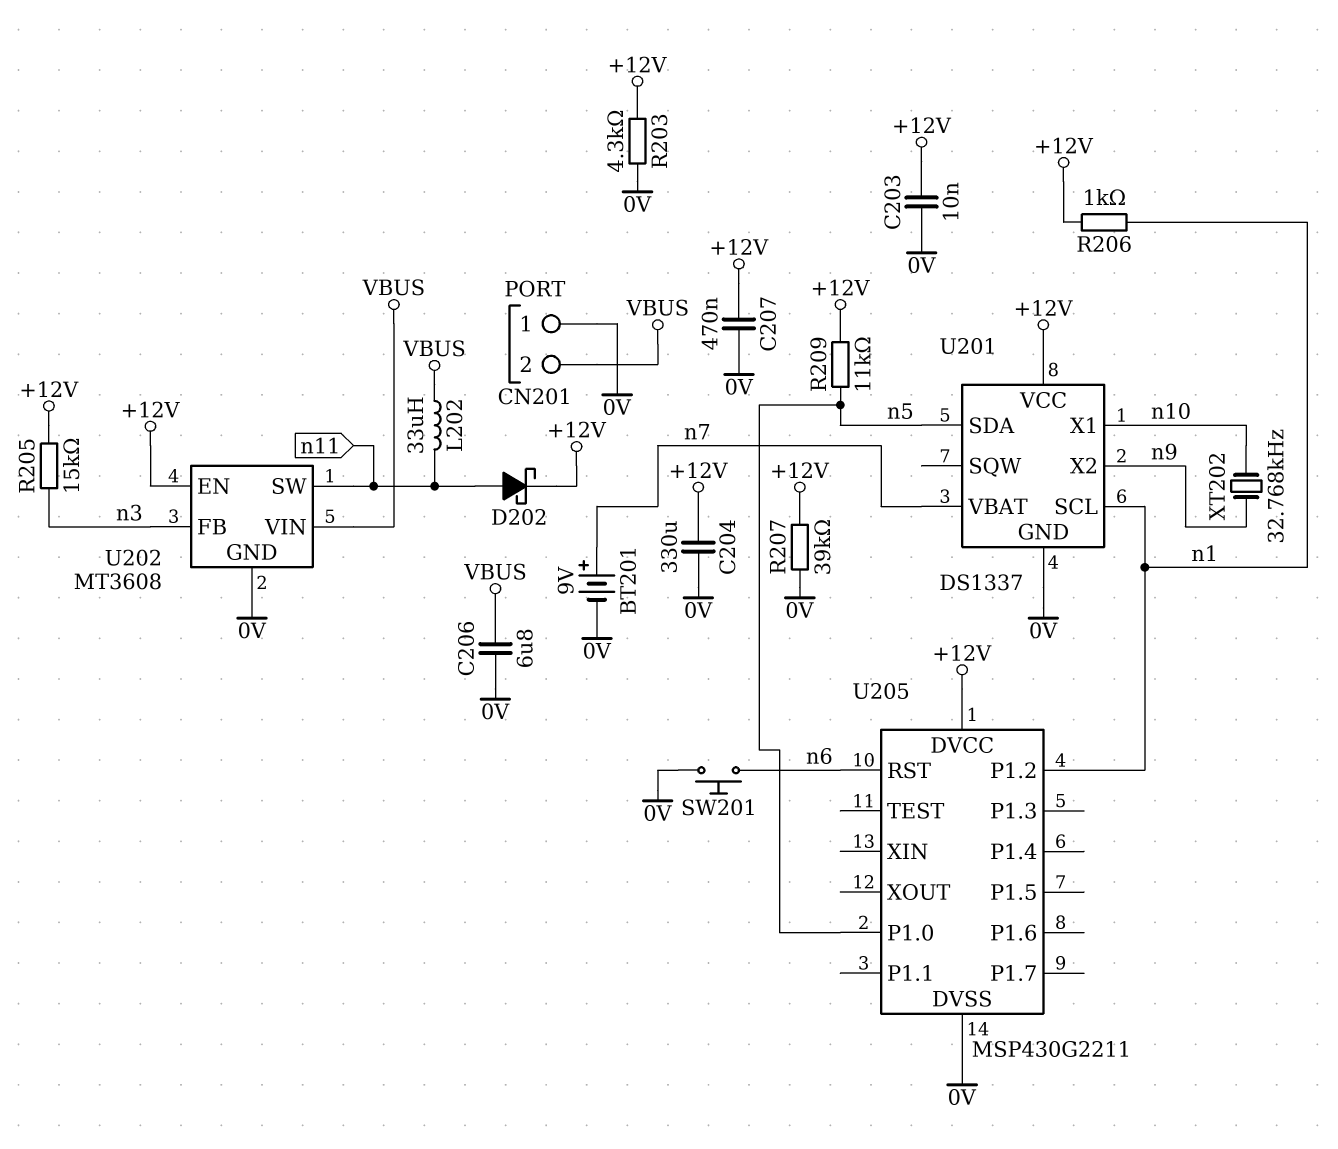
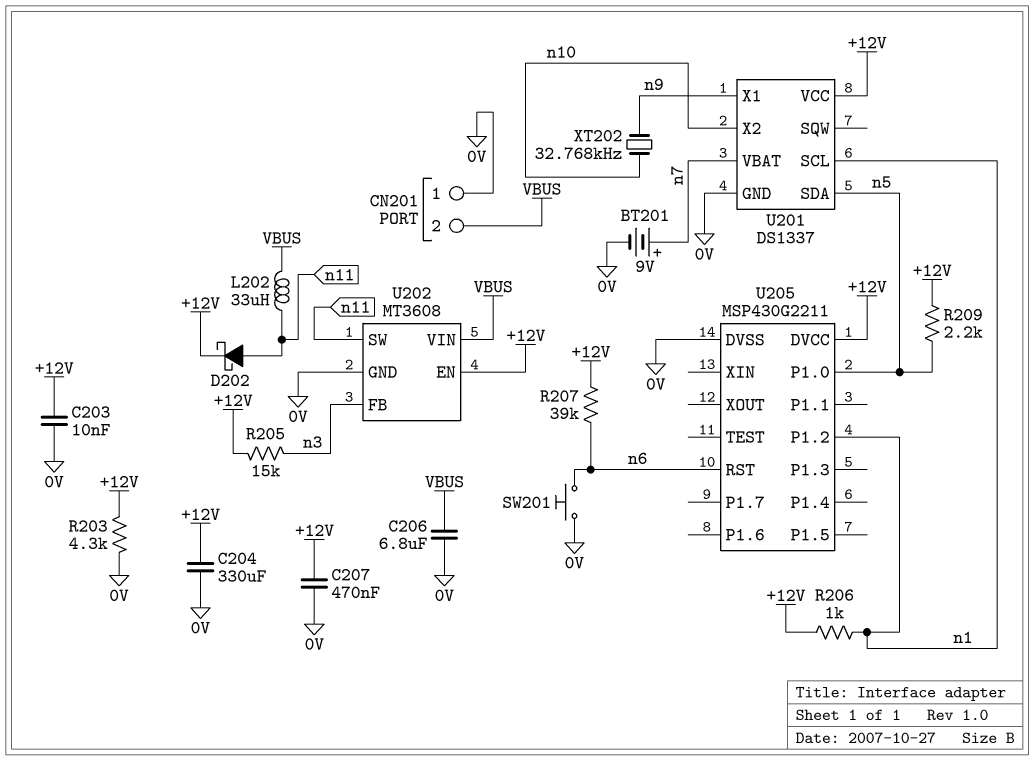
R207: 39k (+12V, 0V) -> 39k (+12V, n6)
R209: 11k (+12V, n5) -> 2.2k (+12V, n5)
U201 pin X1: n10 -> n9
U201 pin X2: n9 -> n10

